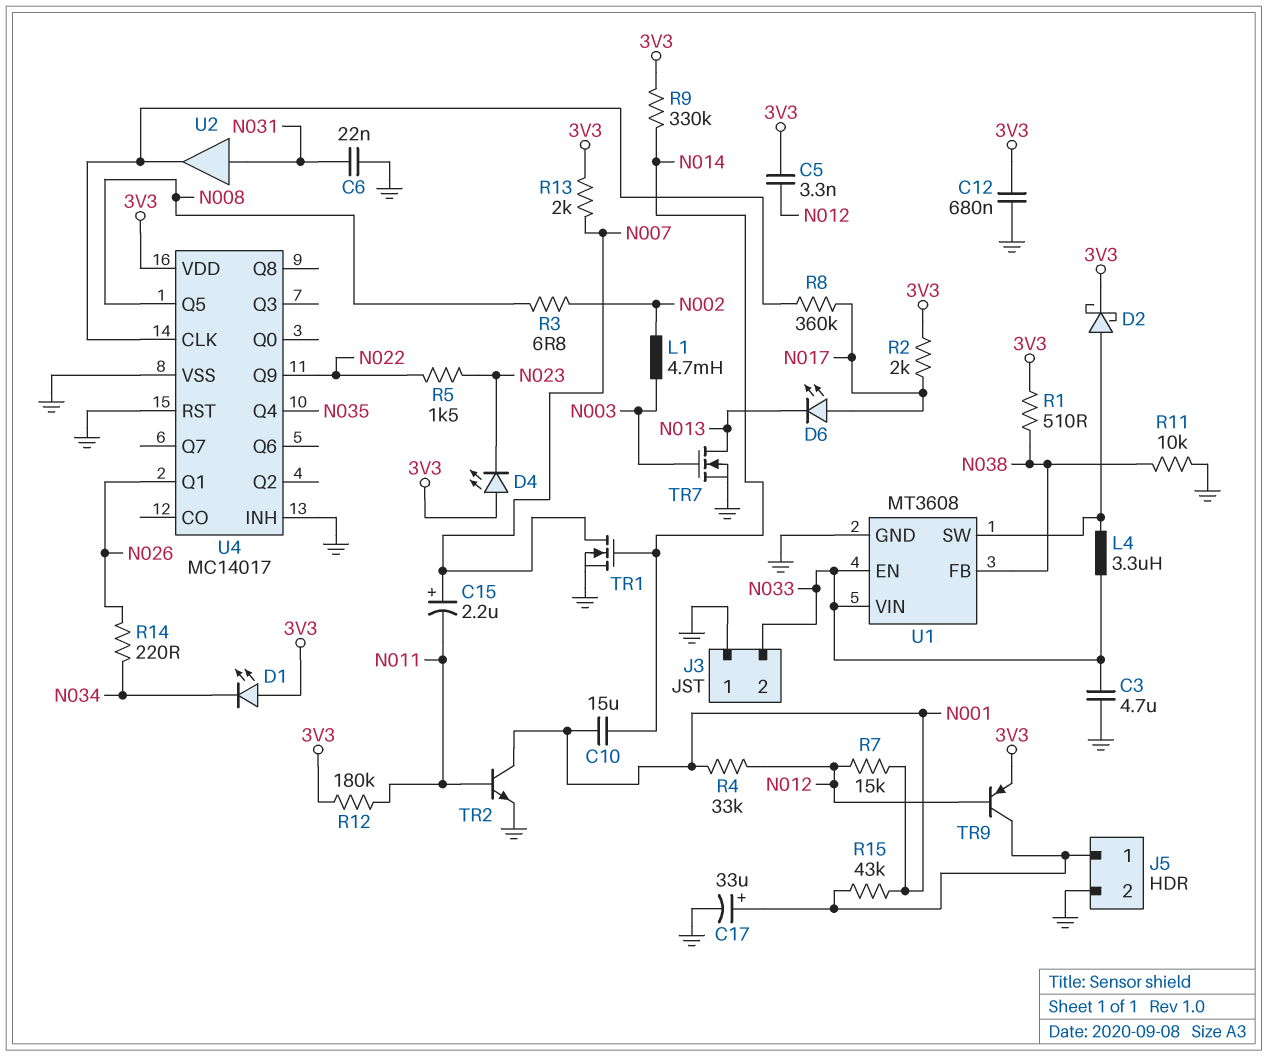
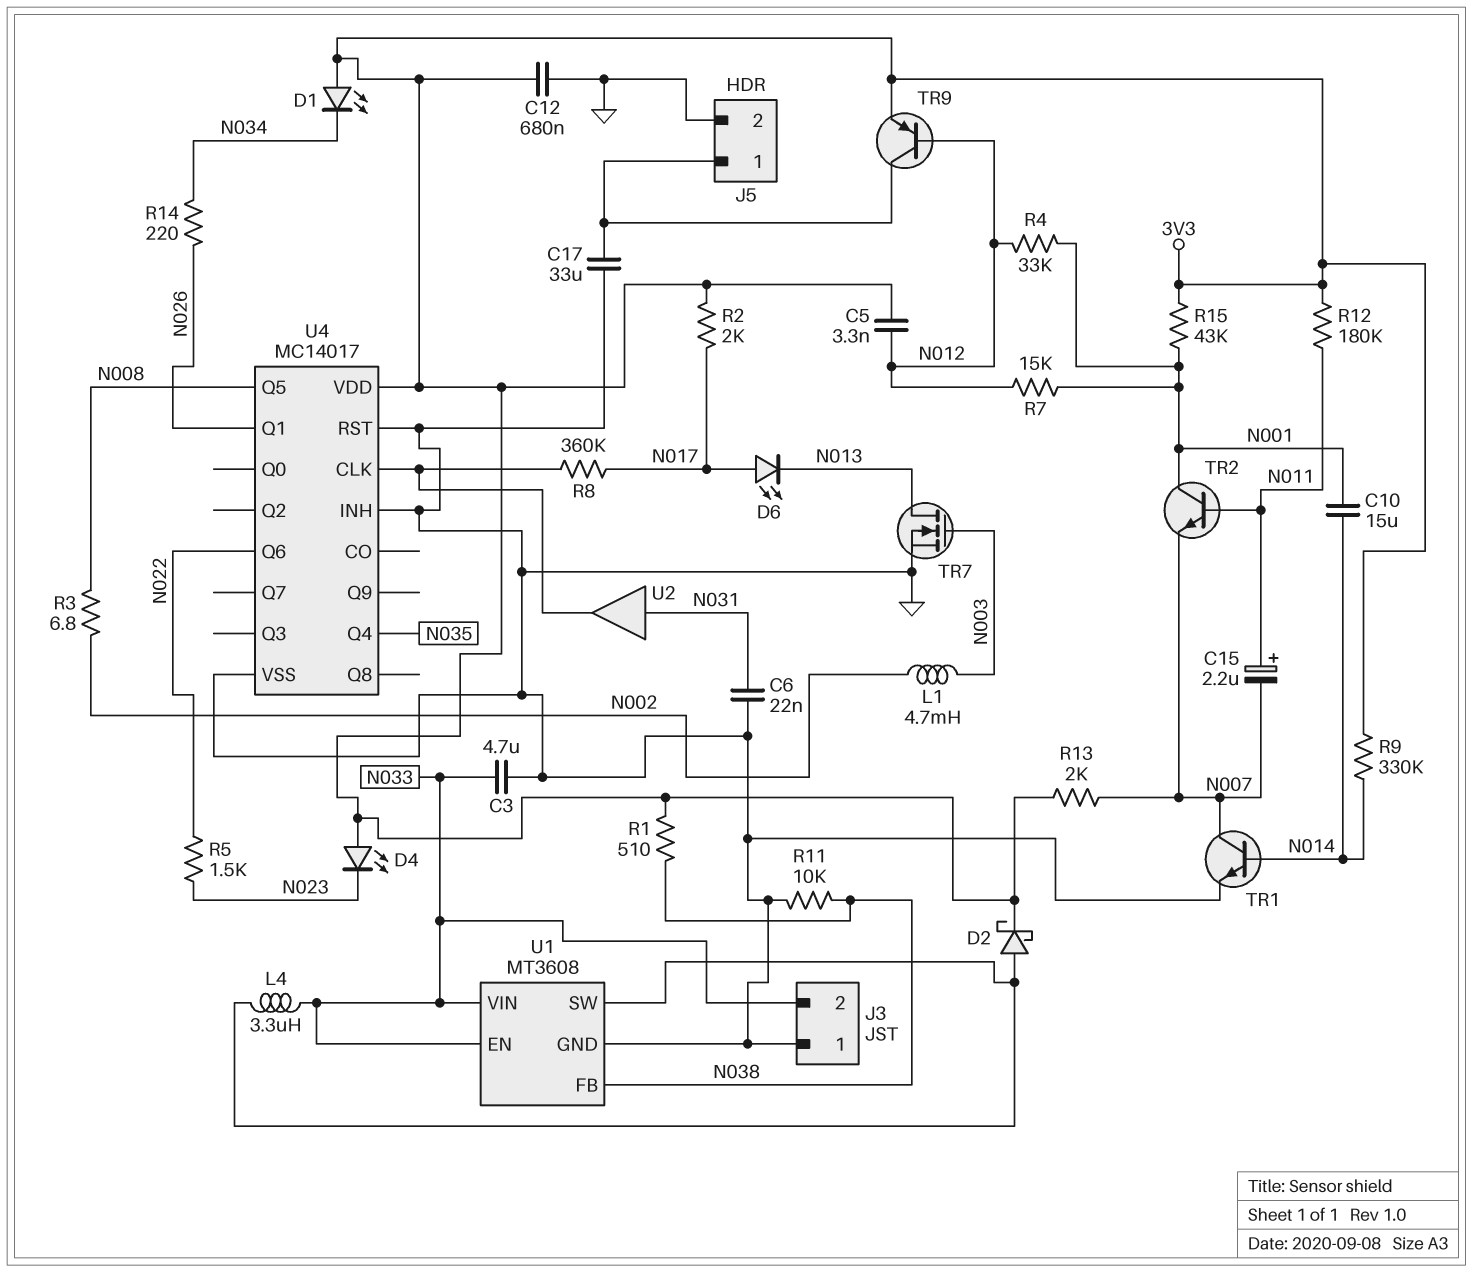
C15: 2.2uF (plus N007, minus N011) -> 2.2uF (plus N011, minus N007)
C17: 33uF (plus J5/1, minus GND) -> 33uF (GND, J5/1)
R15: 43k (J5/1, N001) -> 43k (3V3, N001)
TR1: NMOS (G N014, D N007, S GND) -> NPN (B N014, C N007, E GND)
TR2: NPN (B N011, C N001, E GND) -> NPN (B N011, C N001, E N007)
U4 pin Q6: none -> N022
U4 pin Q9: N022 -> none

